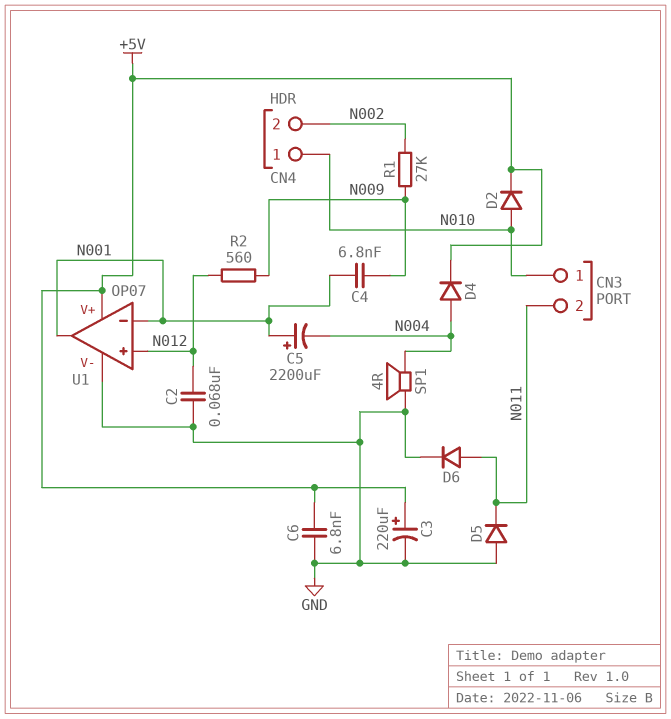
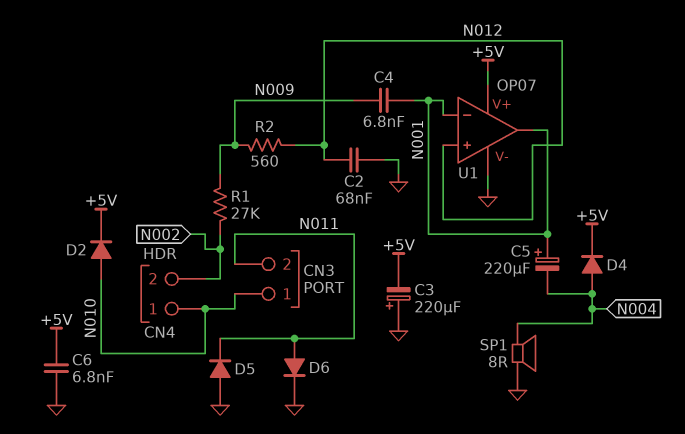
C3: 220uF (plus +5V, minus GND) -> 220uF (plus GND, minus +5V)
C5: 2200uF (plus N001, minus N004) -> 220uF (plus N001, minus N004)
SP1: speaker 4R (GND, N004) -> speaker 8R (GND, N004)

